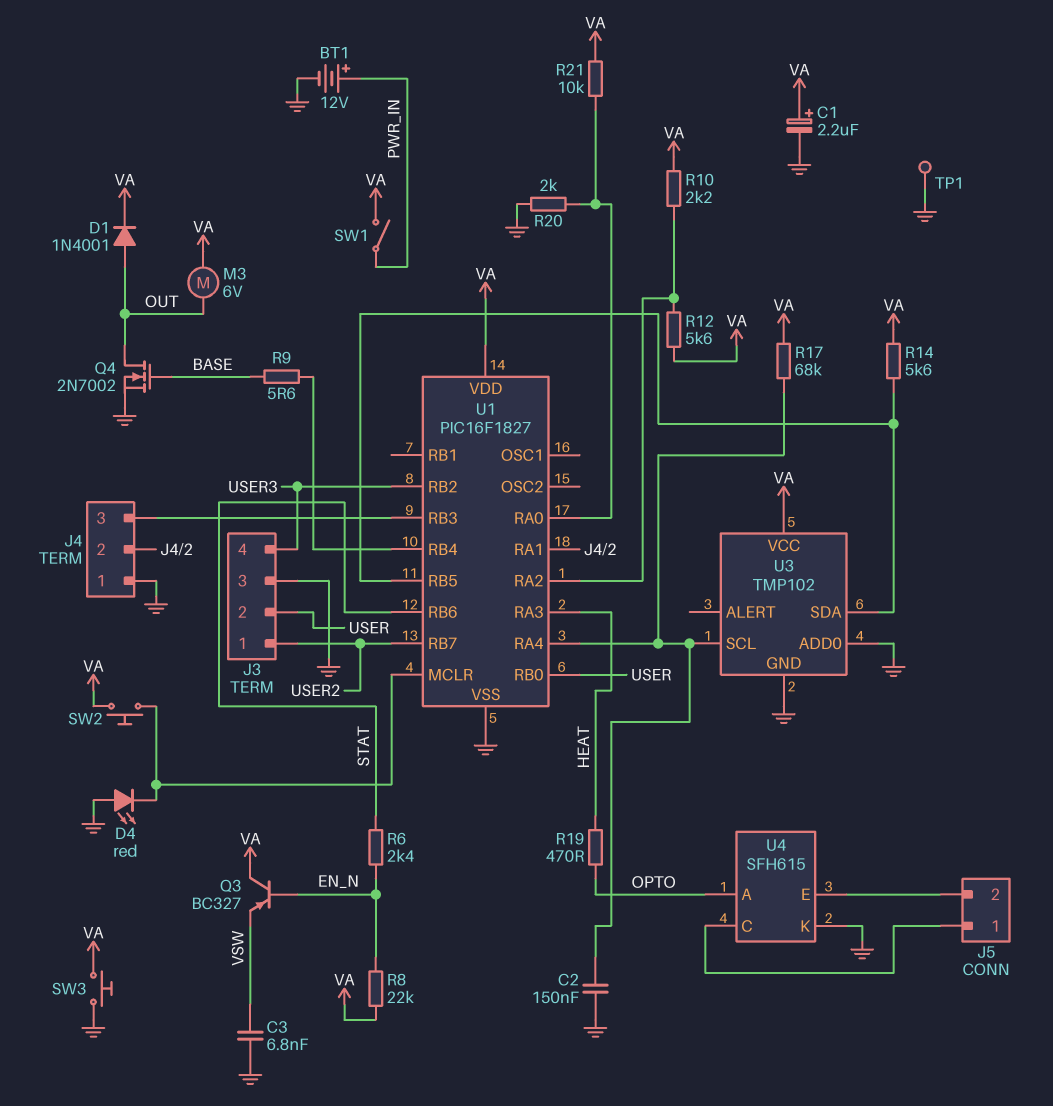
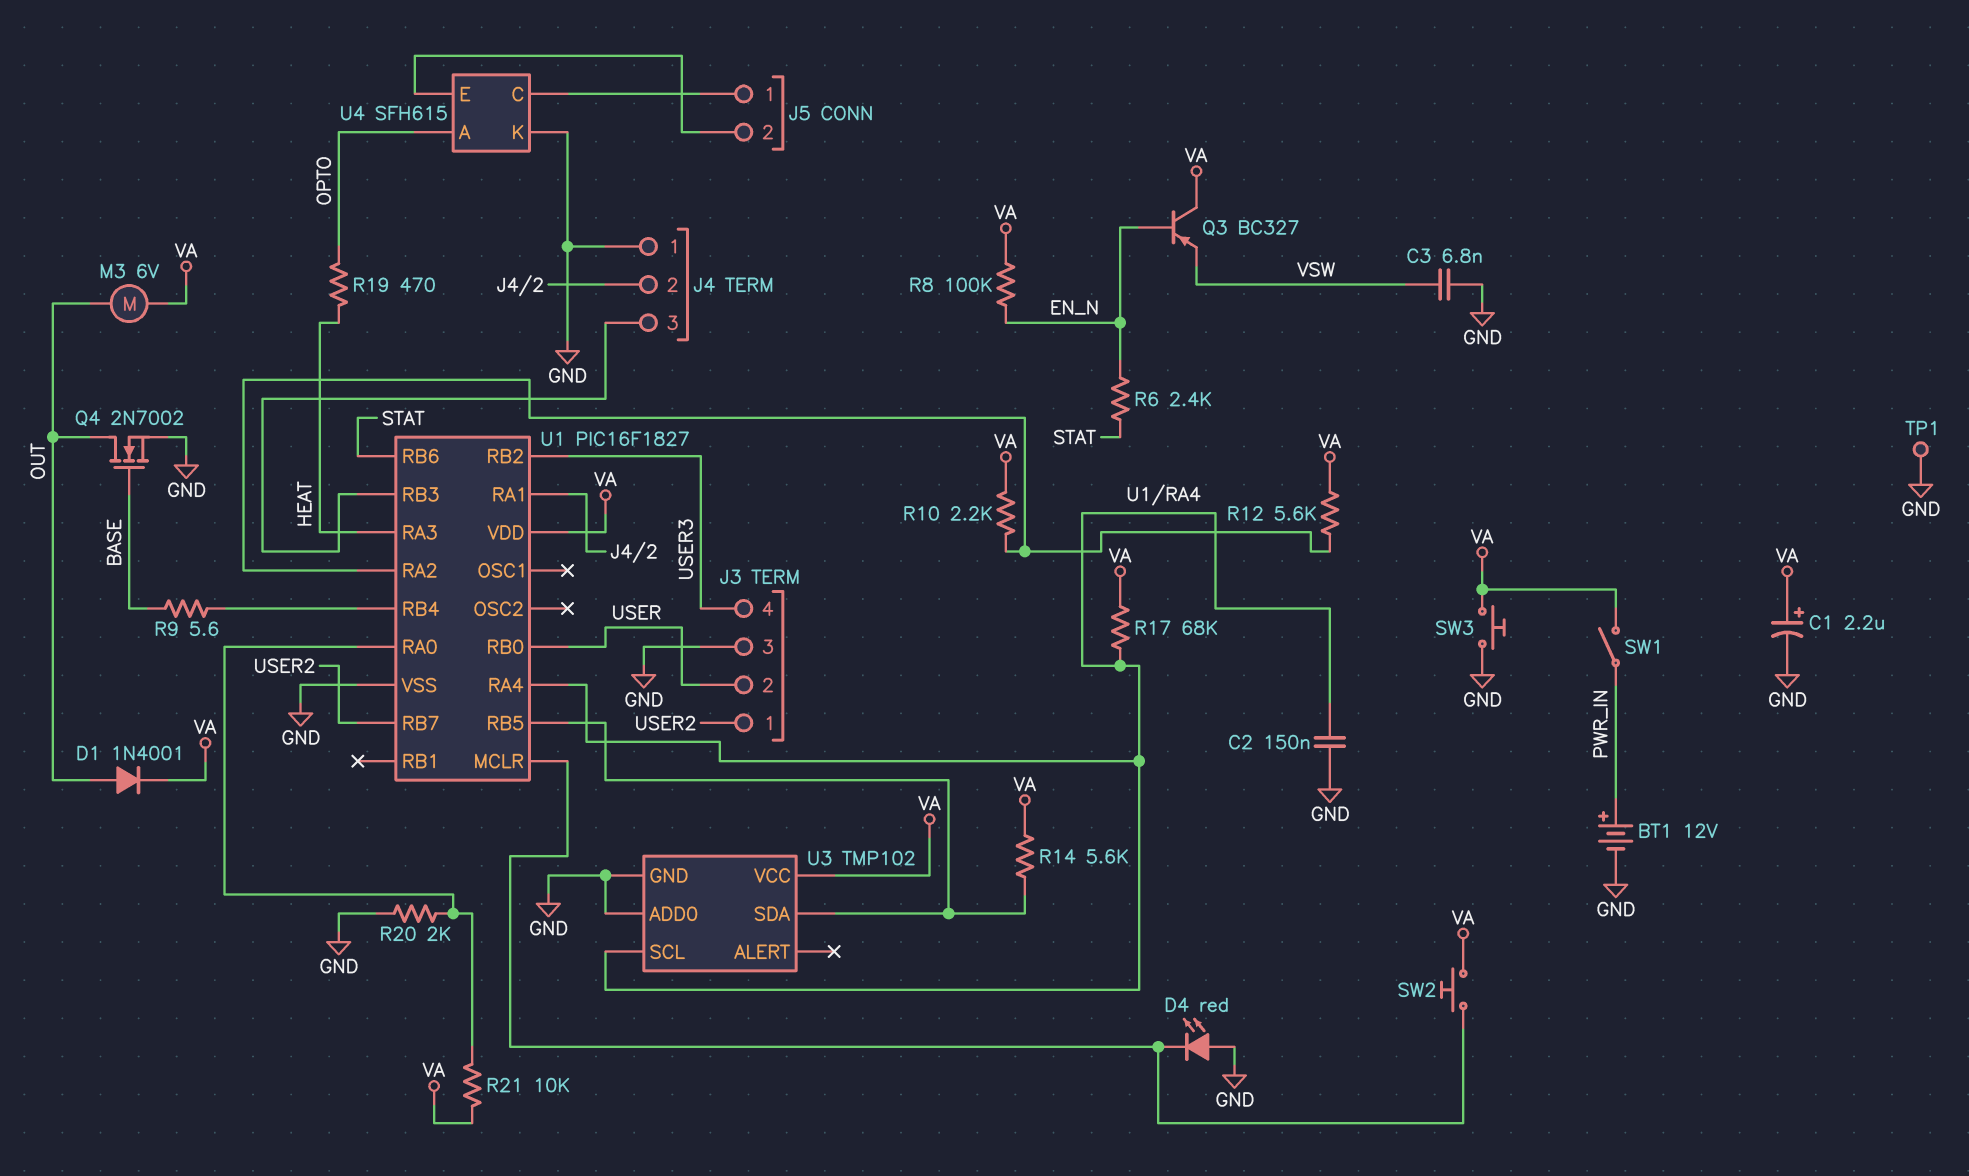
R8: 22k (EN_N, VA) -> 100k (EN_N, VA)

